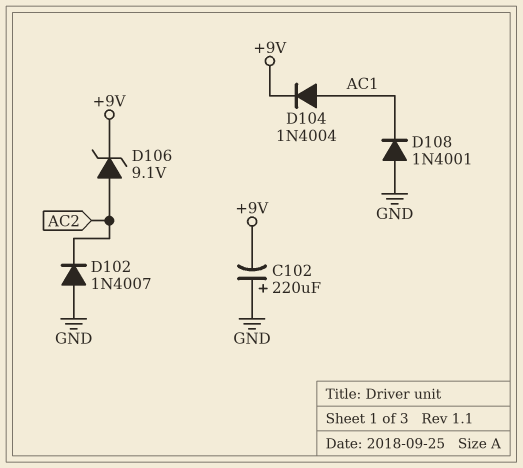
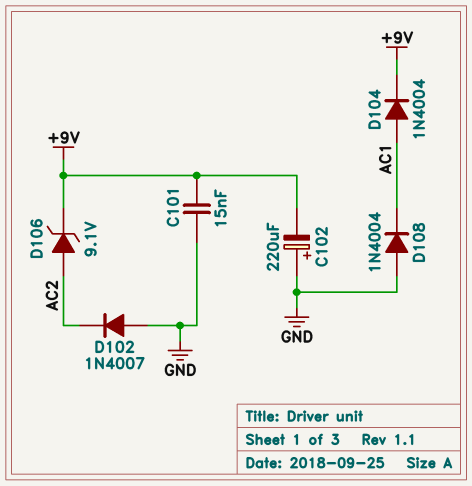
C101: none -> 15nF (+9V, GND)
D108: diode 1N4001 (A GND, K AC1) -> diode 1N4004 (A GND, K AC1)

